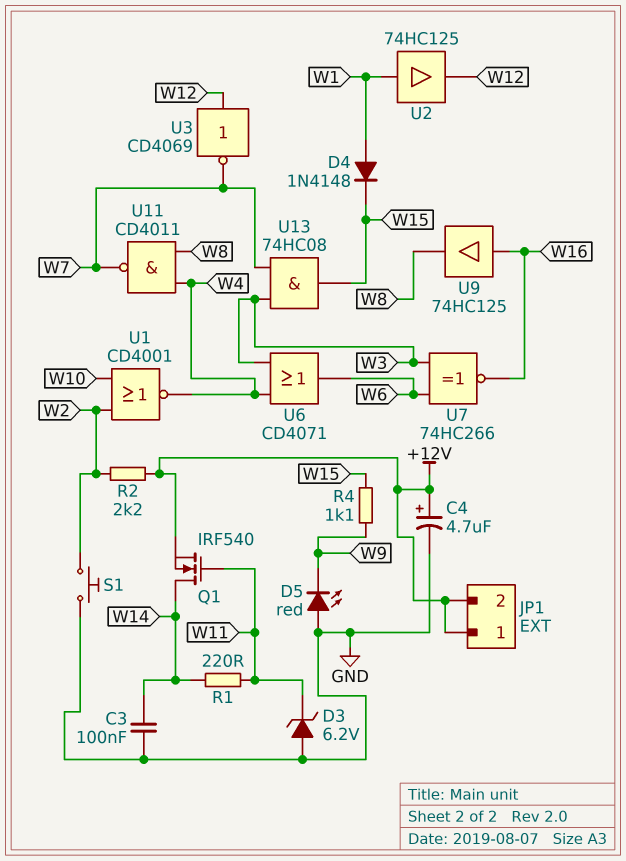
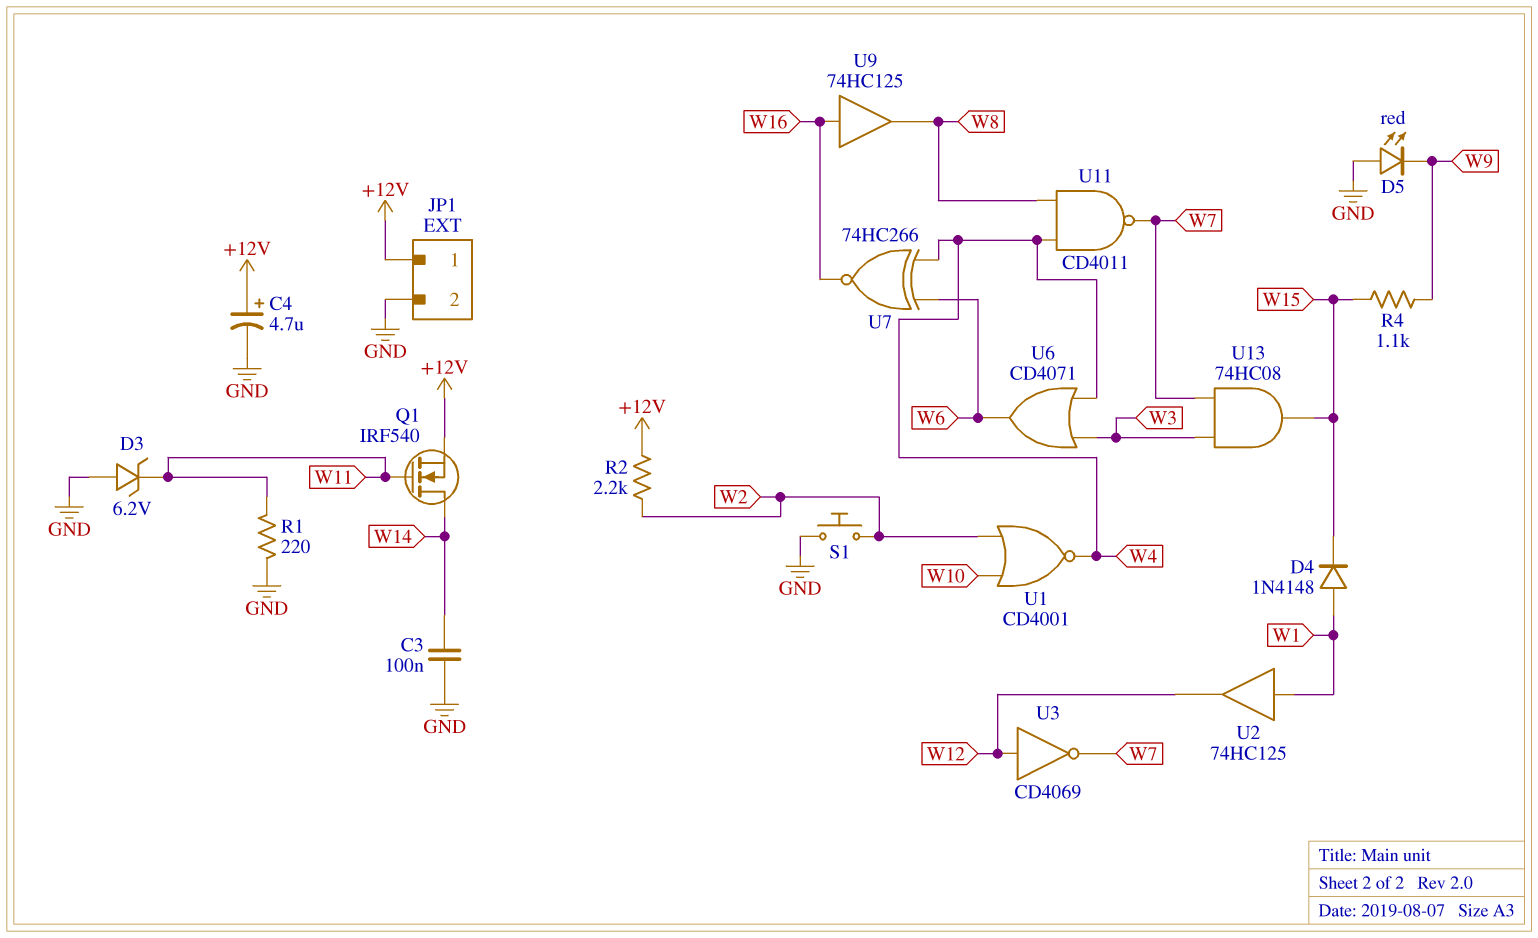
JP1 pin 2: +12V -> GND
R1: 220 (W11, W14) -> 220 (GND, W11)
U7: XNOR 74HC266 (in W3, in W6, out W16) -> XNOR 74HC266 (in W4, in W6, out W16)

